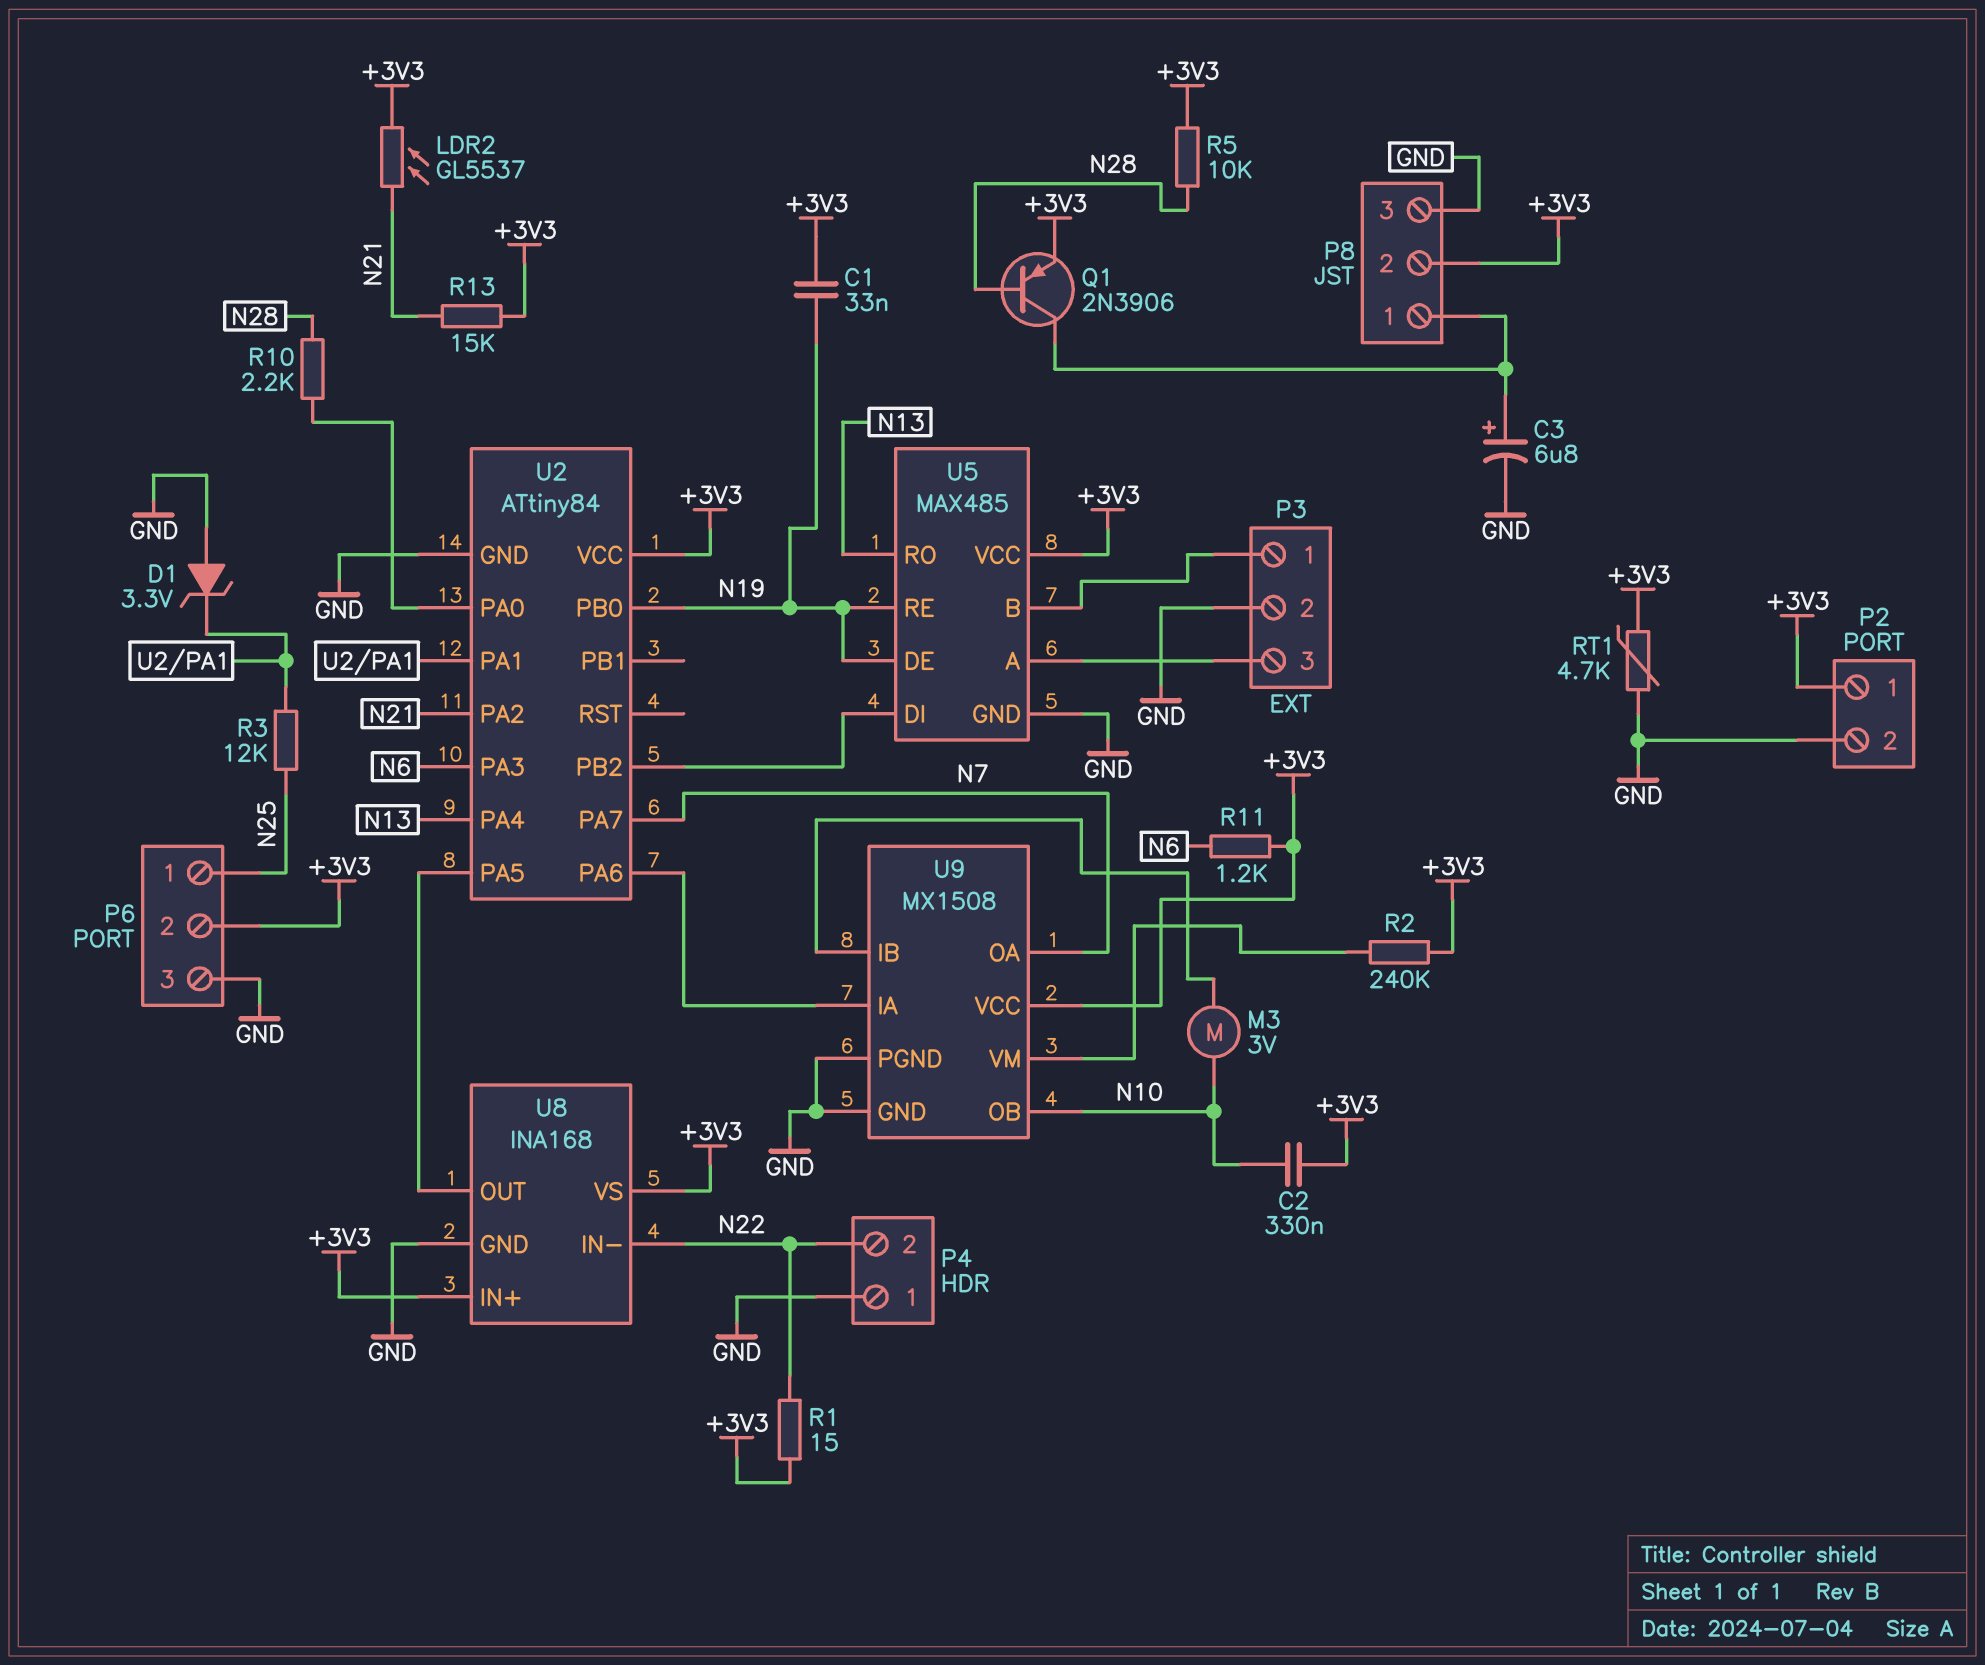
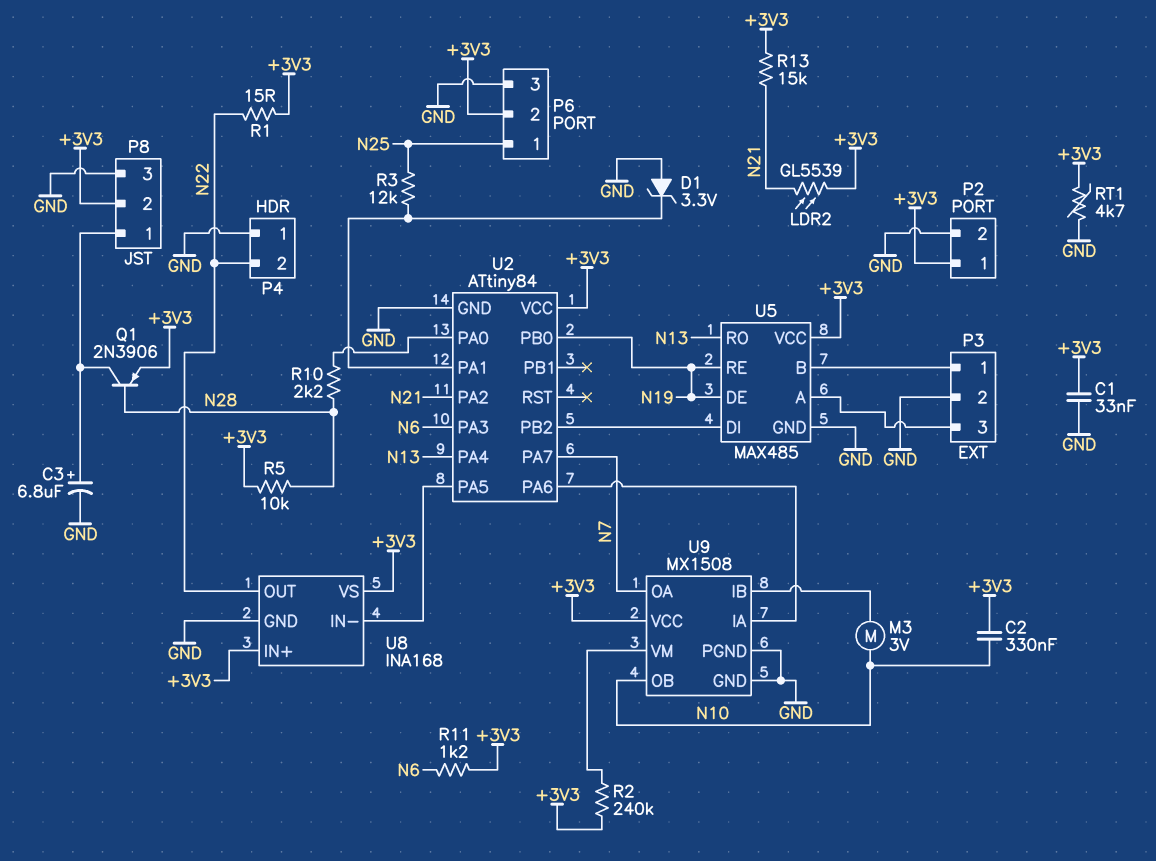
C1: 33nF (+3V3, N19) -> 33nF (+3V3, GND)
LDR2: GL5537 (+3V3, N21) -> GL5539 (+3V3, N21)
U8 pin IN-: N22 -> U2/PA5
U8 pin OUT: U2/PA5 -> N22

